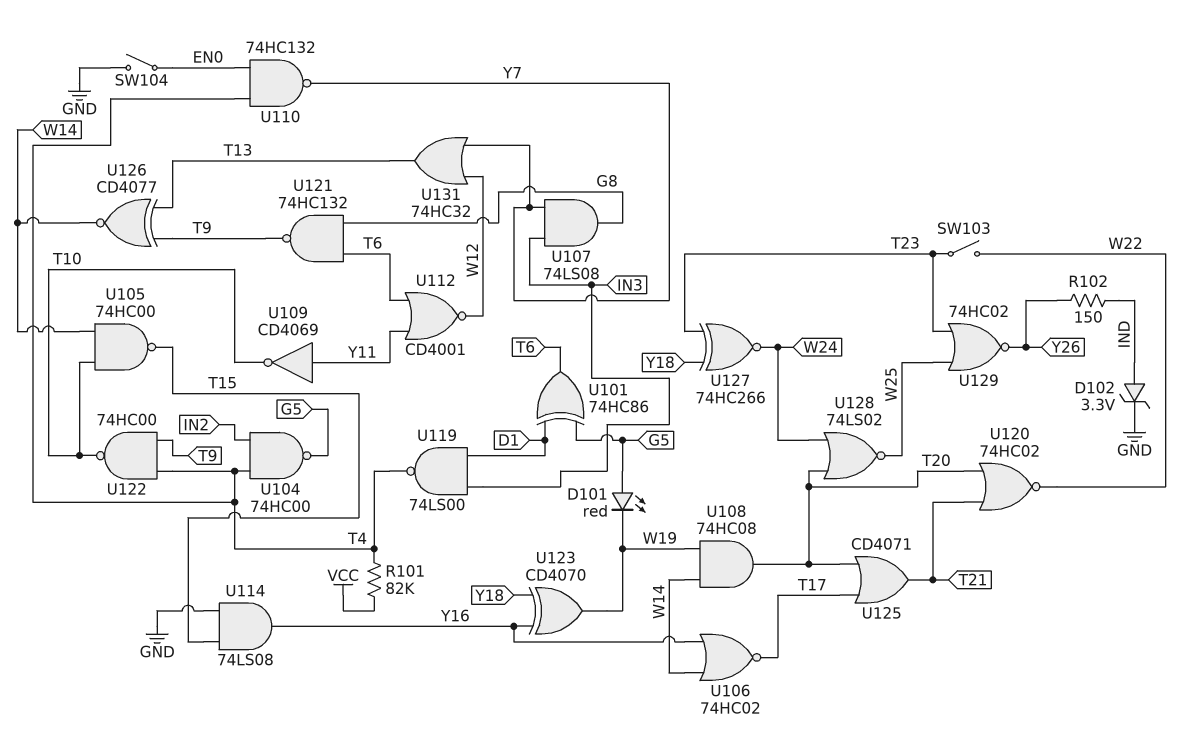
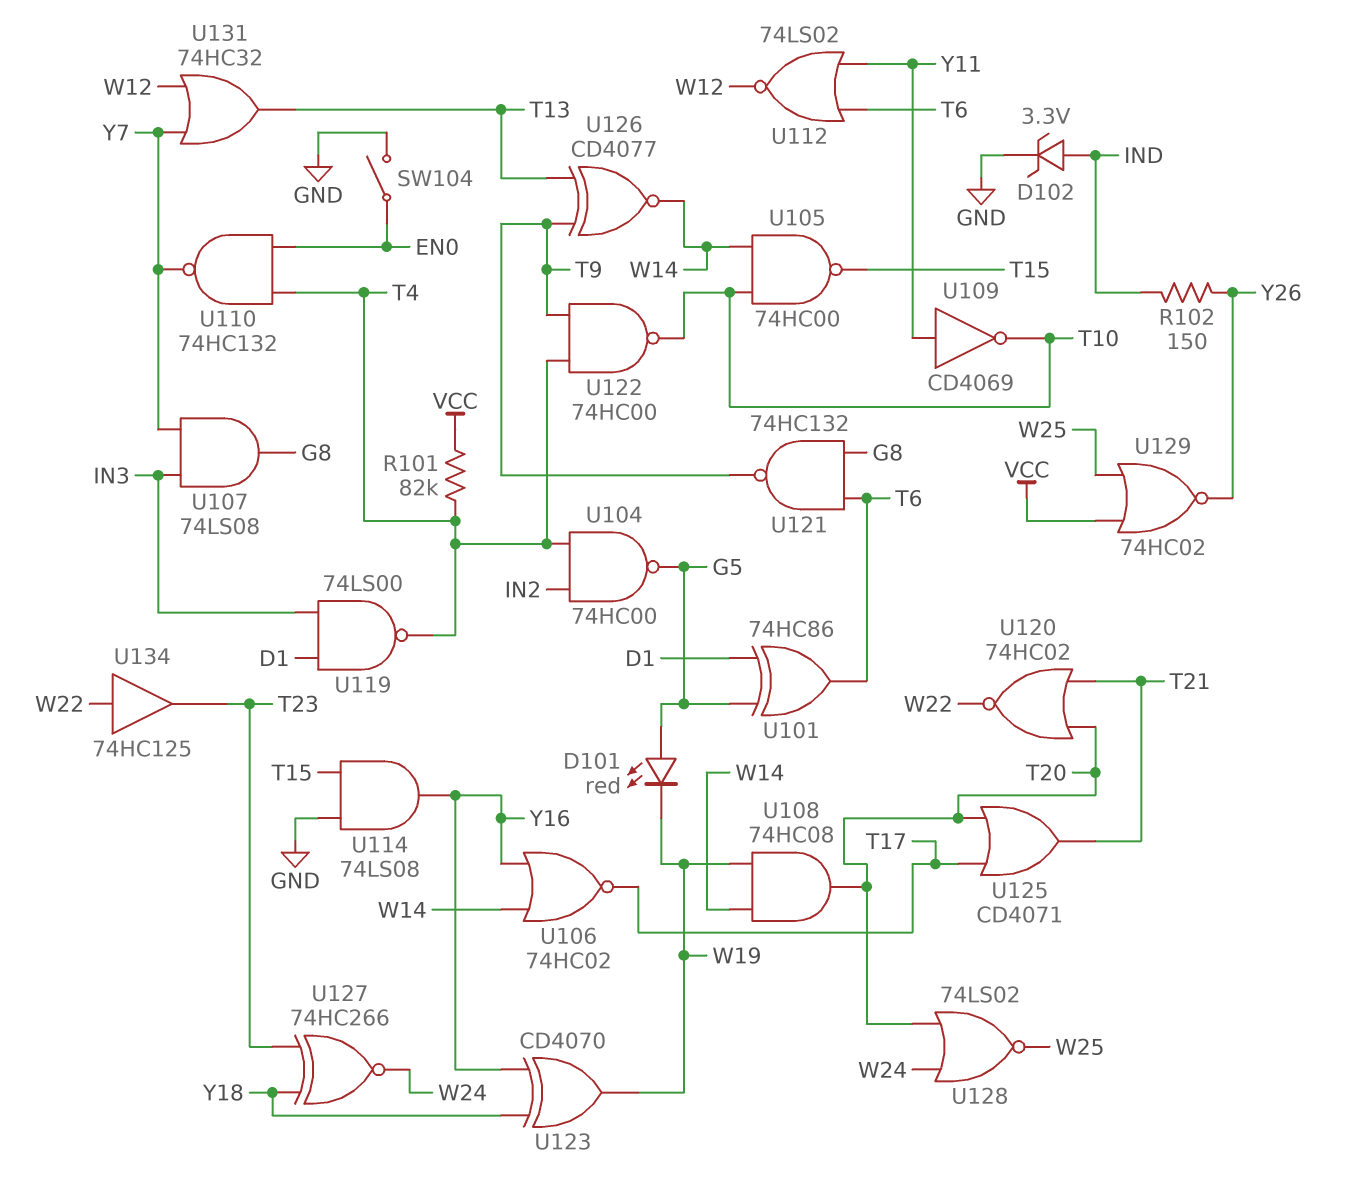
SW103: switch (T23, W22) -> none
U112: NOR CD4001 (in T6, in Y11, out W12) -> NOR 74LS02 (in T6, in Y11, out W12)
U129: NOR 74HC02 (in T23, in W25, out Y26) -> NOR 74HC02 (in VCC, in W25, out Y26)
U134: none -> buffer 74HC125 (in W22, out T23)

